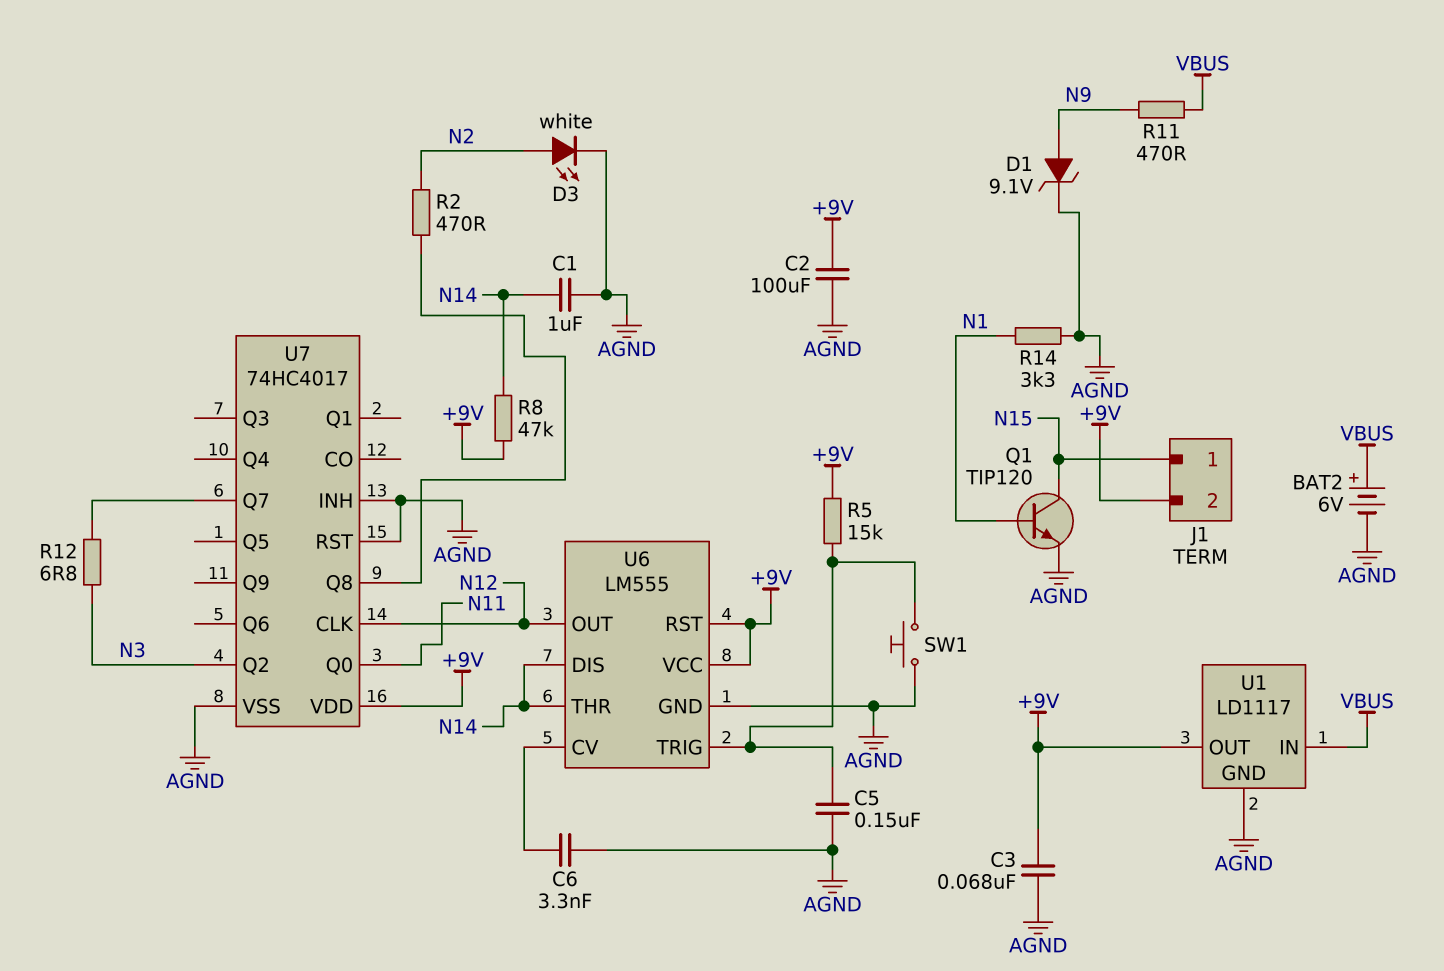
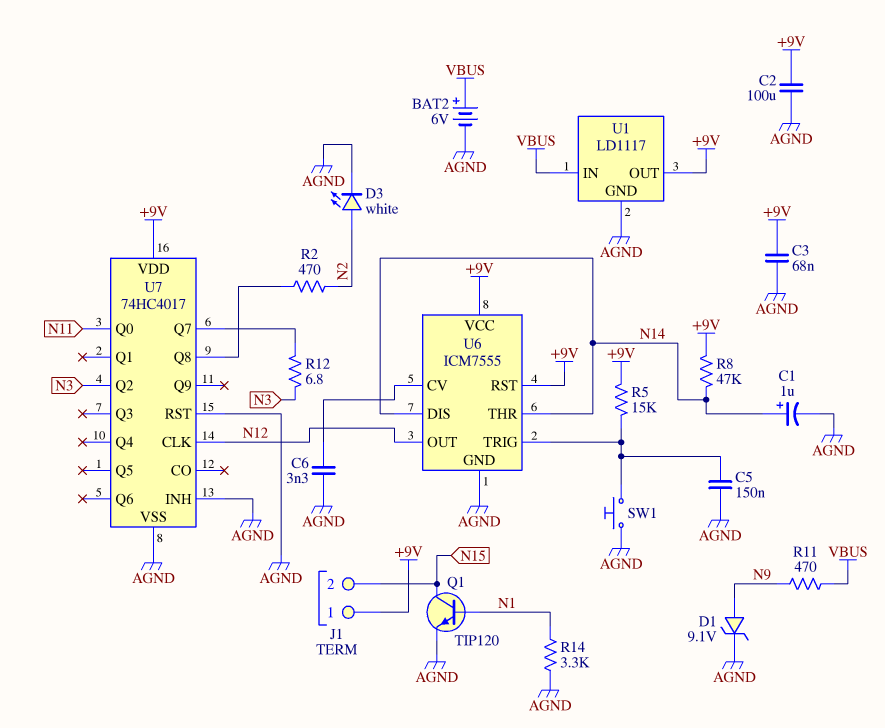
C1: 1uF (AGND, N14) -> 1uF (plus N14, minus AGND)
J1 pin 1: N15 -> +9V
J1 pin 2: +9V -> N15
U6: LM555 -> ICM7555

